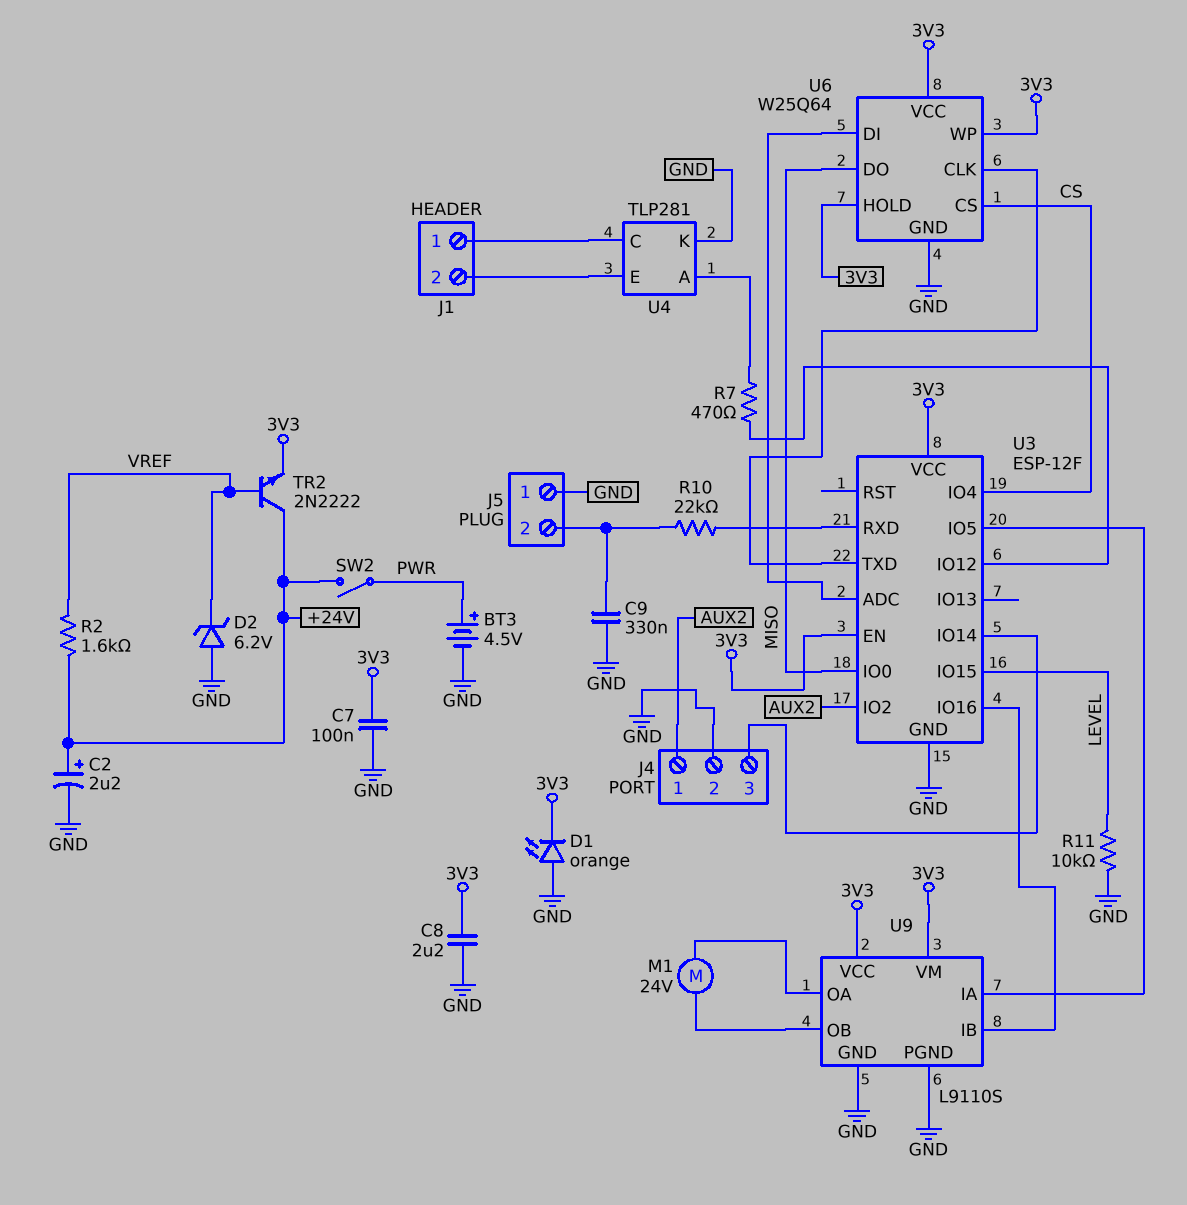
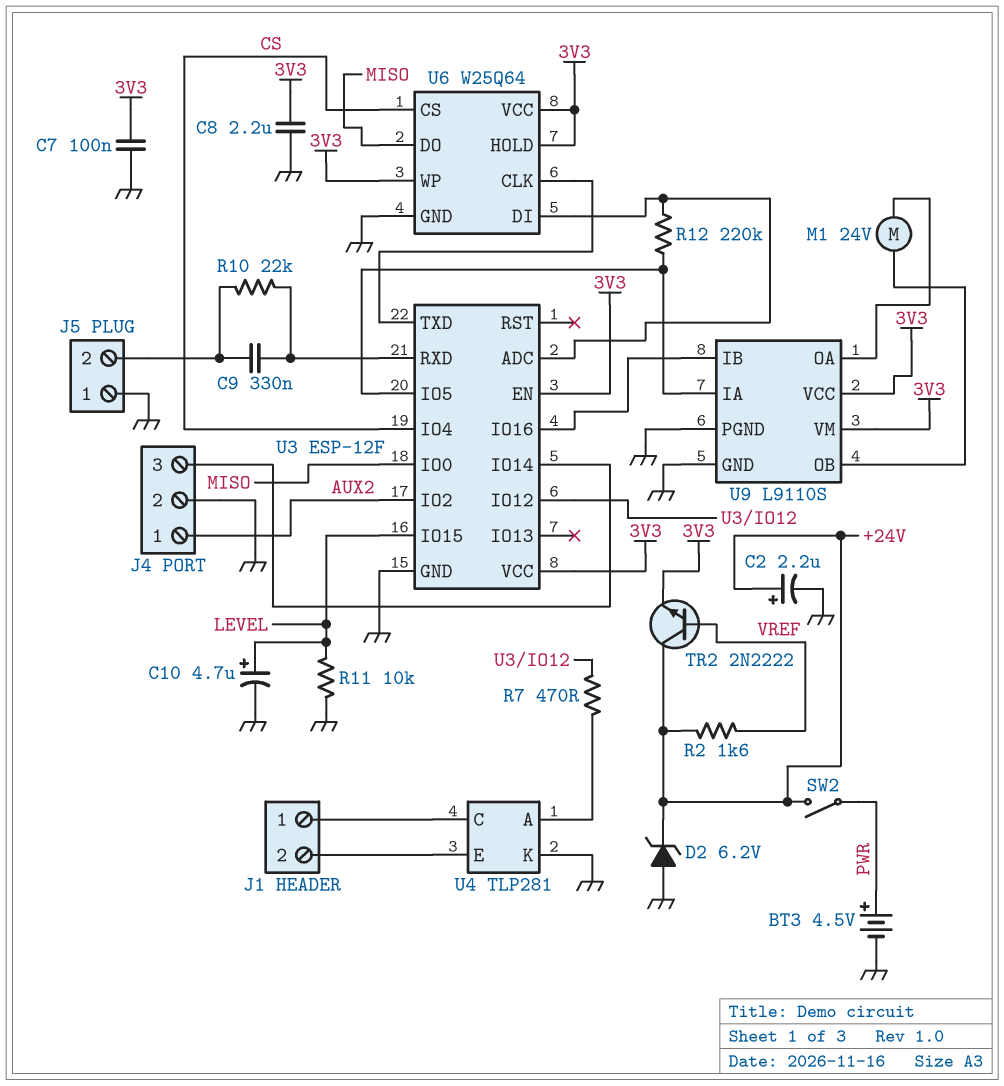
C9: 330nF (GND, J5/2) -> 330nF (J5/2, U3/RXD)
C10: none -> 4.7uF (plus LEVEL, minus GND)
D1: LED orange (A GND, K 3V3) -> none
D2: zener 6.2V (A GND, K VREF) -> zener 6.2V (A GND, K +24V)
R12: none -> 220k (U3/ADC, U3/IO5)

